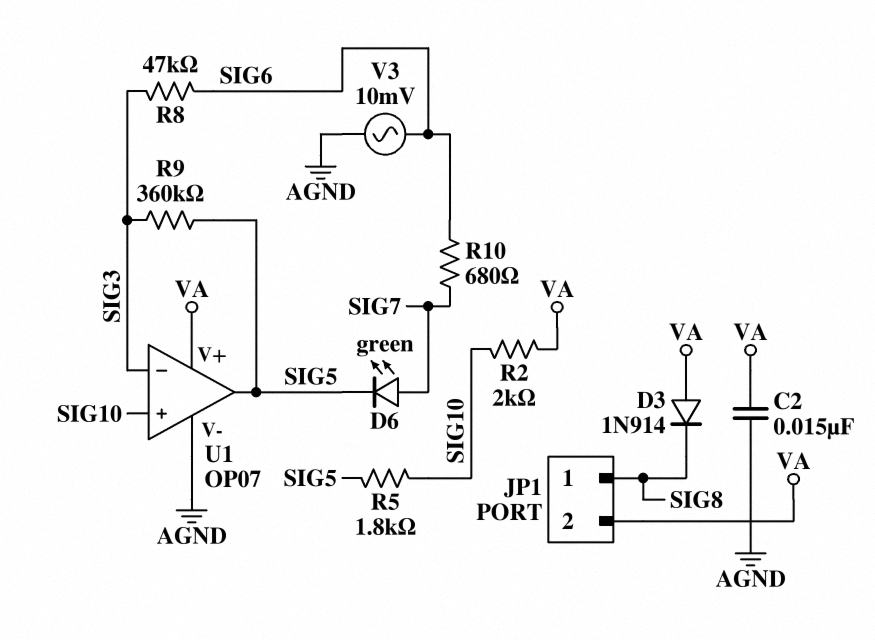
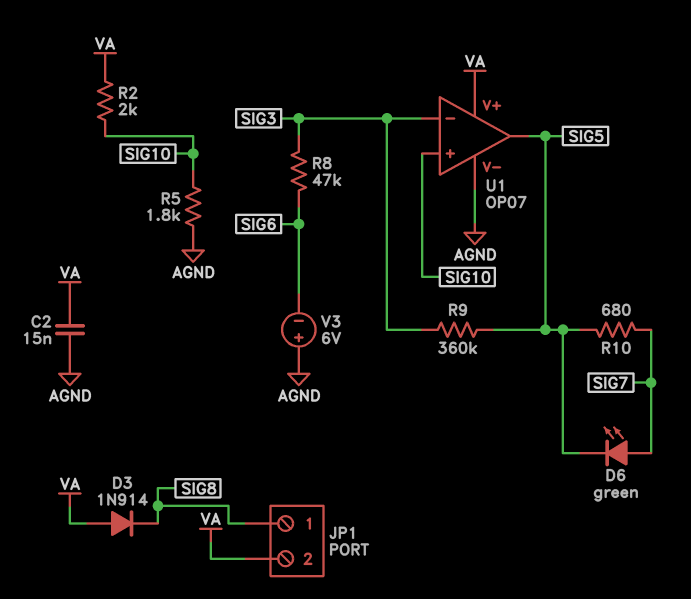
R5: 1.8k (SIG5, SIG10) -> 1.8k (AGND, SIG10)
R10: 680 (SIG6, SIG7) -> 680 (SIG5, SIG7)
V3: AC 10mV (AGND, SIG6) -> 6V (plus AGND, minus SIG6)

